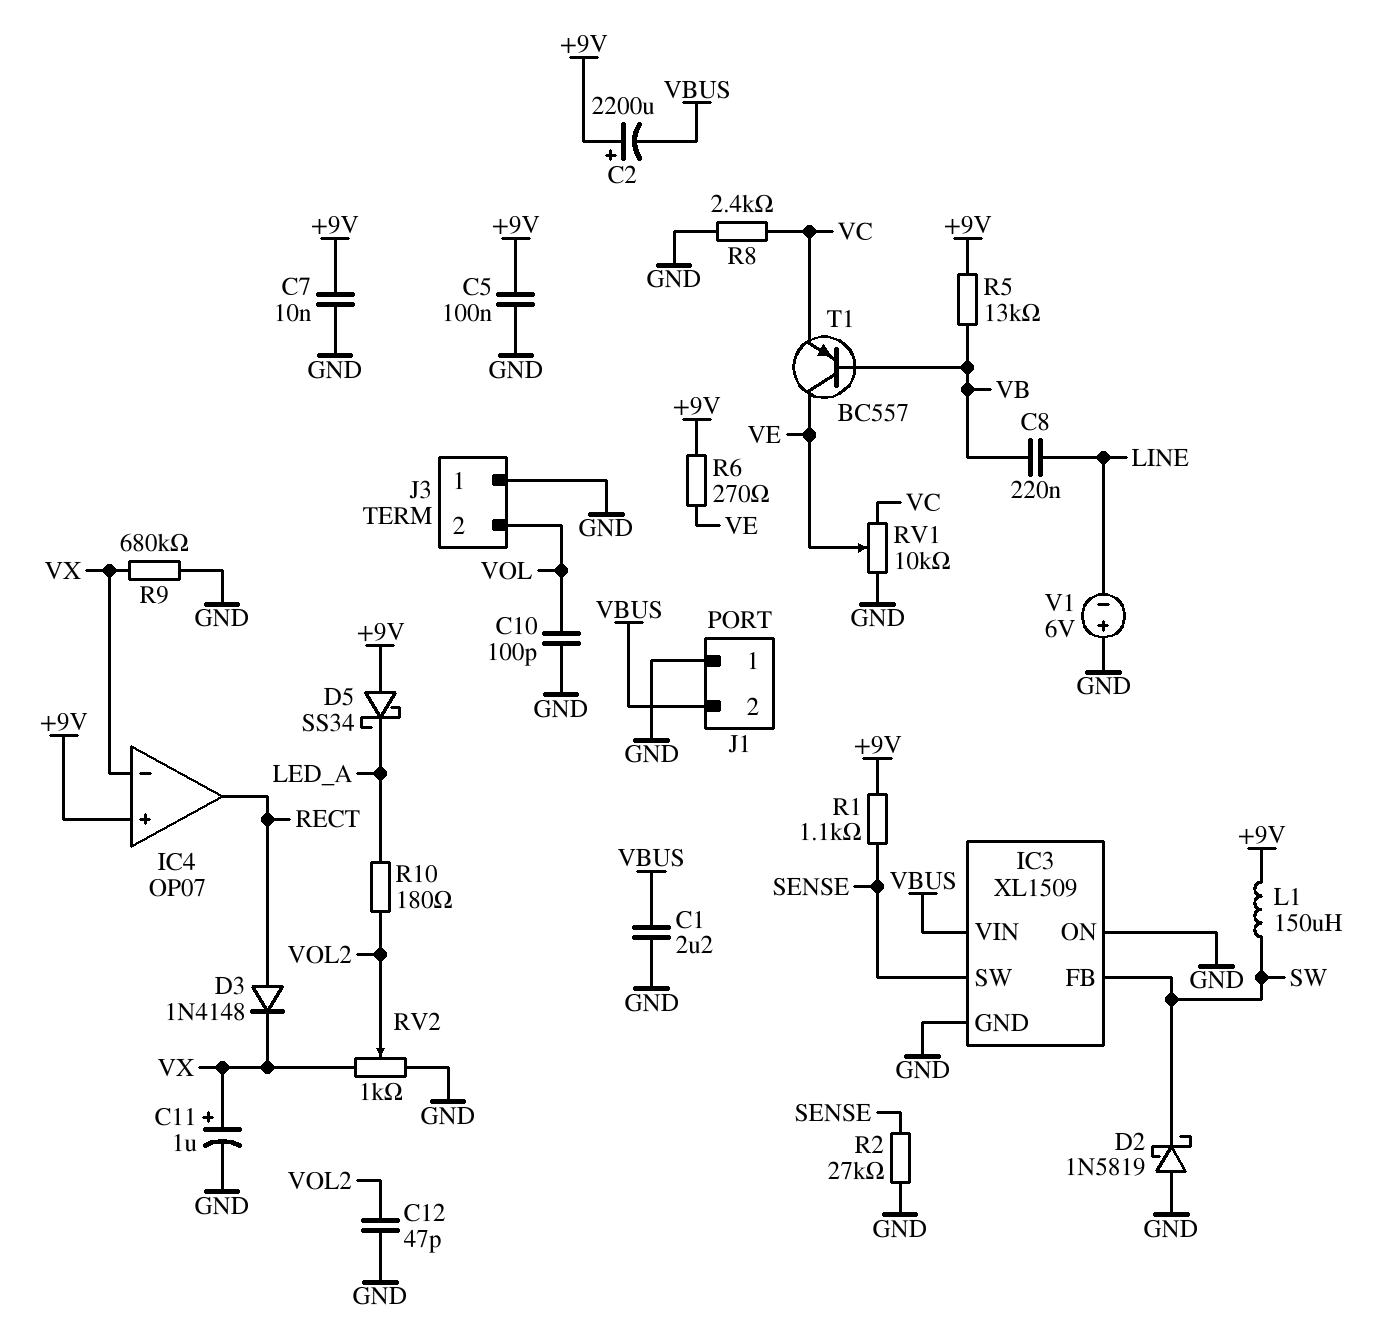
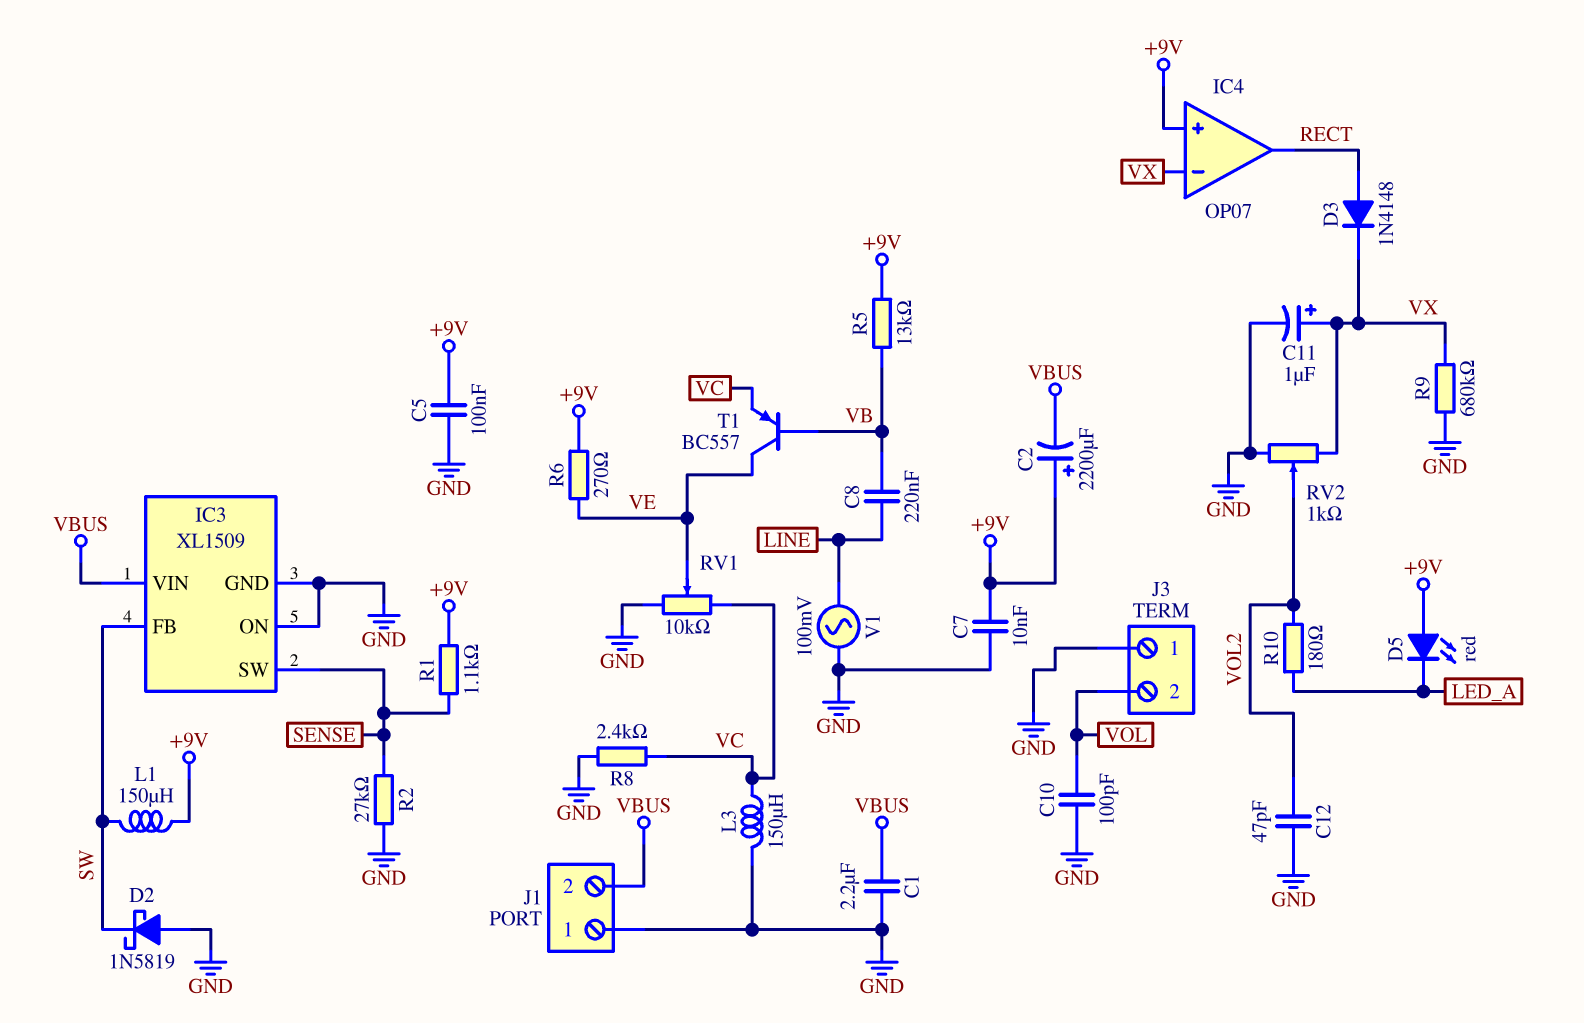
D5: schottky SS34 (A +9V, K LED_A) -> LED red (A +9V, K LED_A)
L3: none -> 150uH (GND, VC)
V1: 6V (plus GND, minus LINE) -> AC 100mV (GND, LINE)

